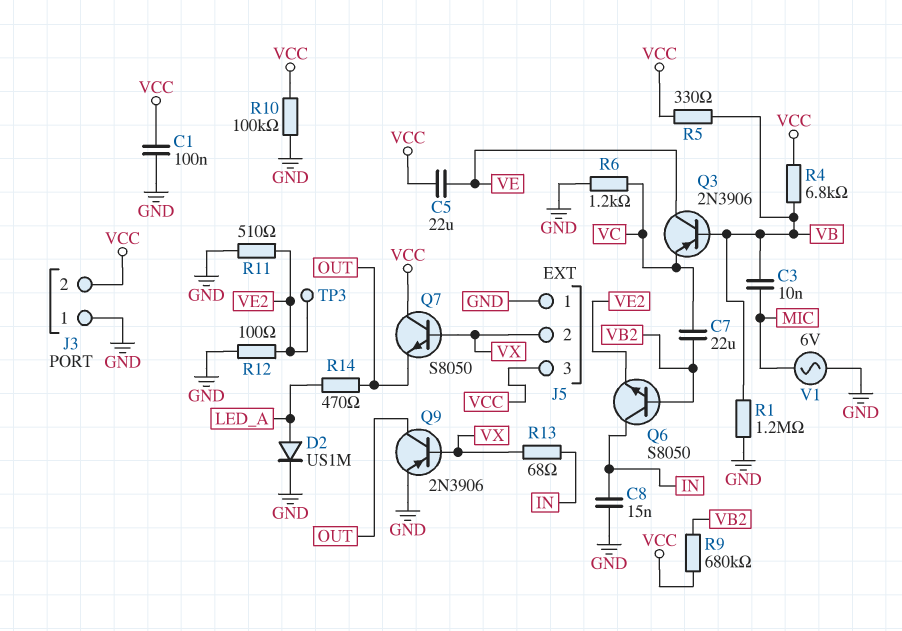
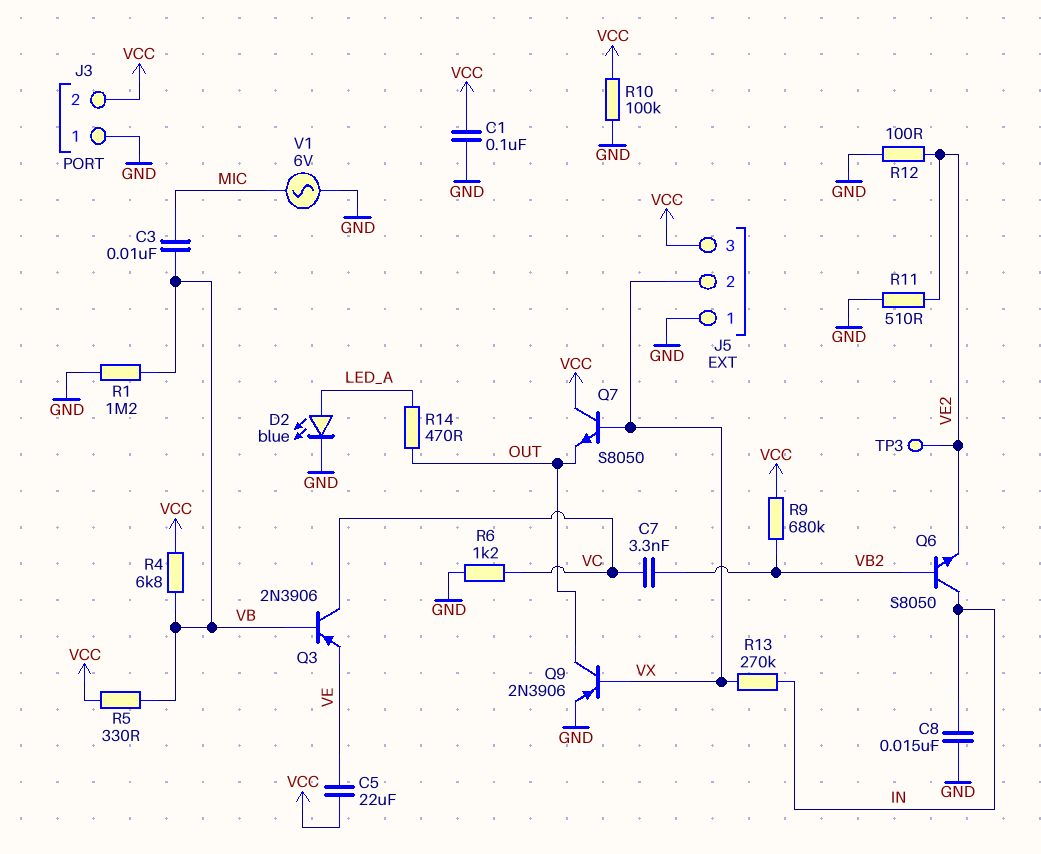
C7: 22uF (VB2, VC) -> 3.3nF (VB2, VC)
D2: diode US1M (A LED_A, K GND) -> LED blue (A LED_A, K GND)
Q3: PNP 2N3906 (B VB, C VE, E VC) -> PNP 2N3906 (B VB, C VC, E VE)
R13: 68 (IN, VX) -> 270k (IN, VX)

